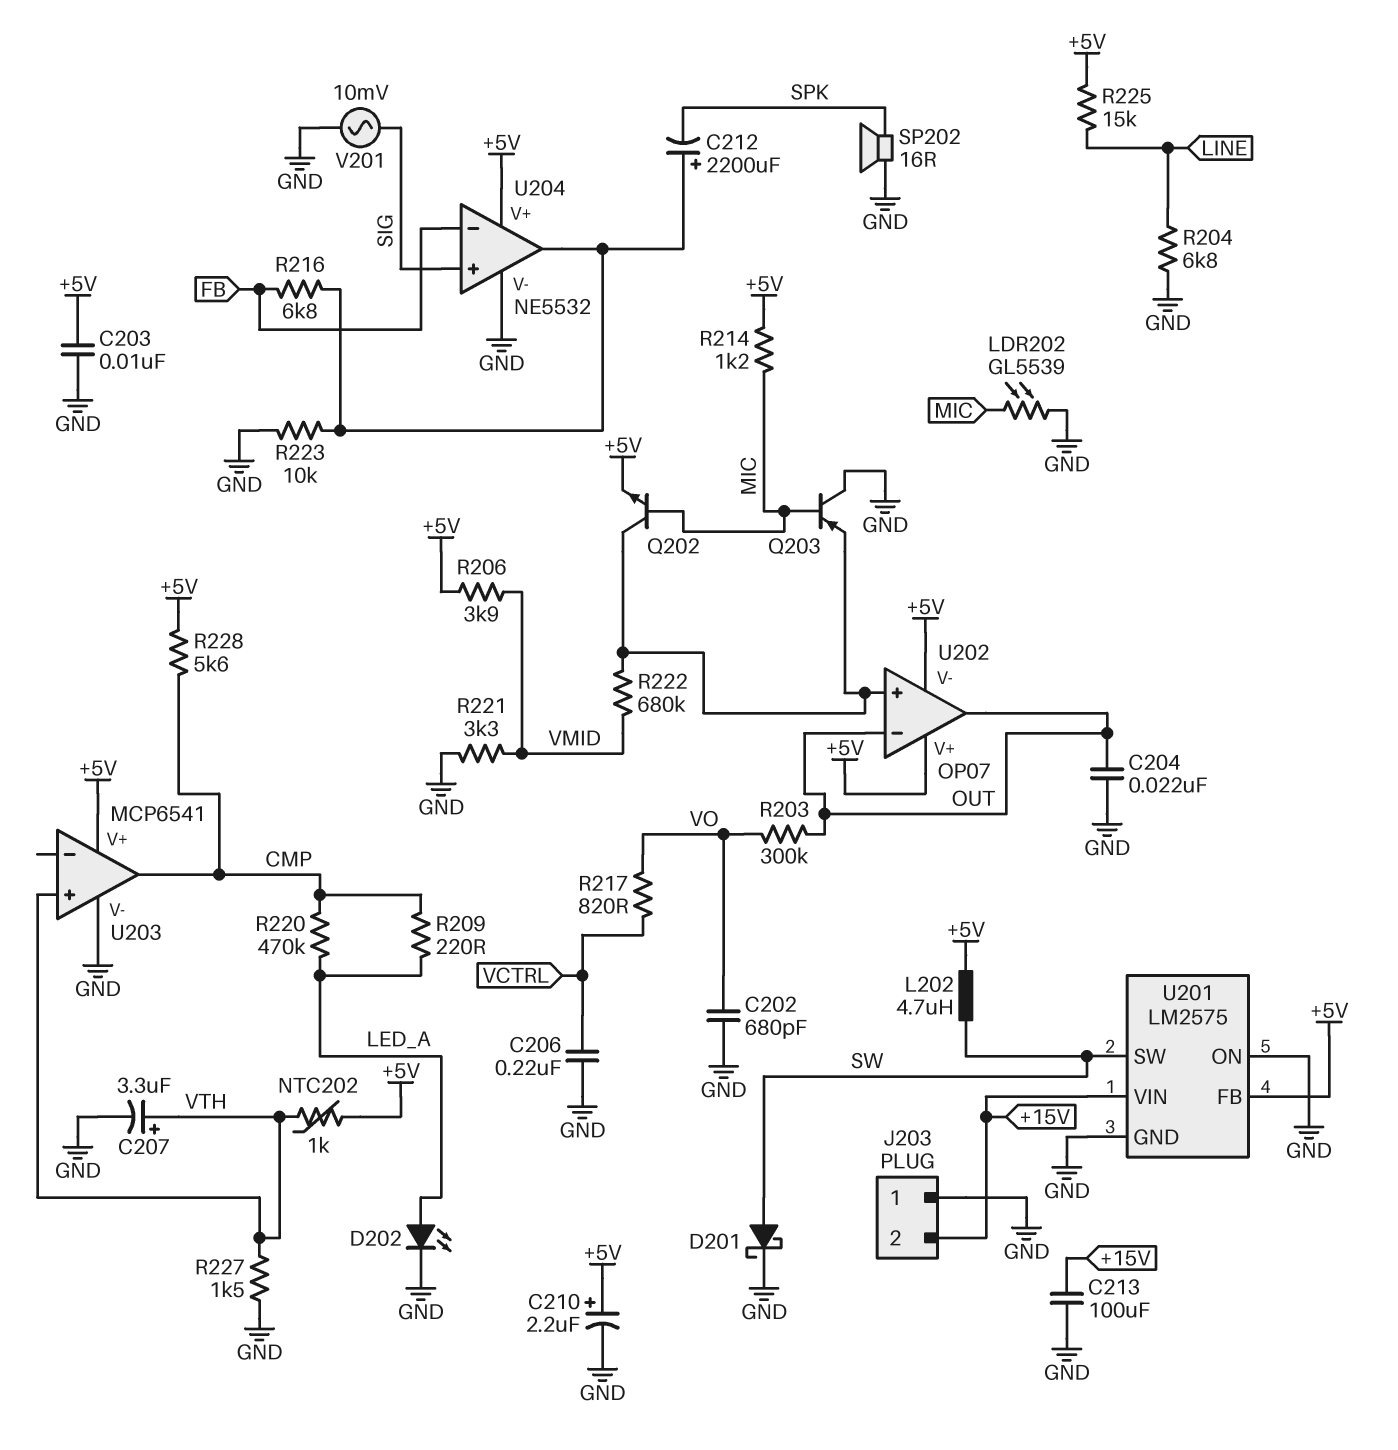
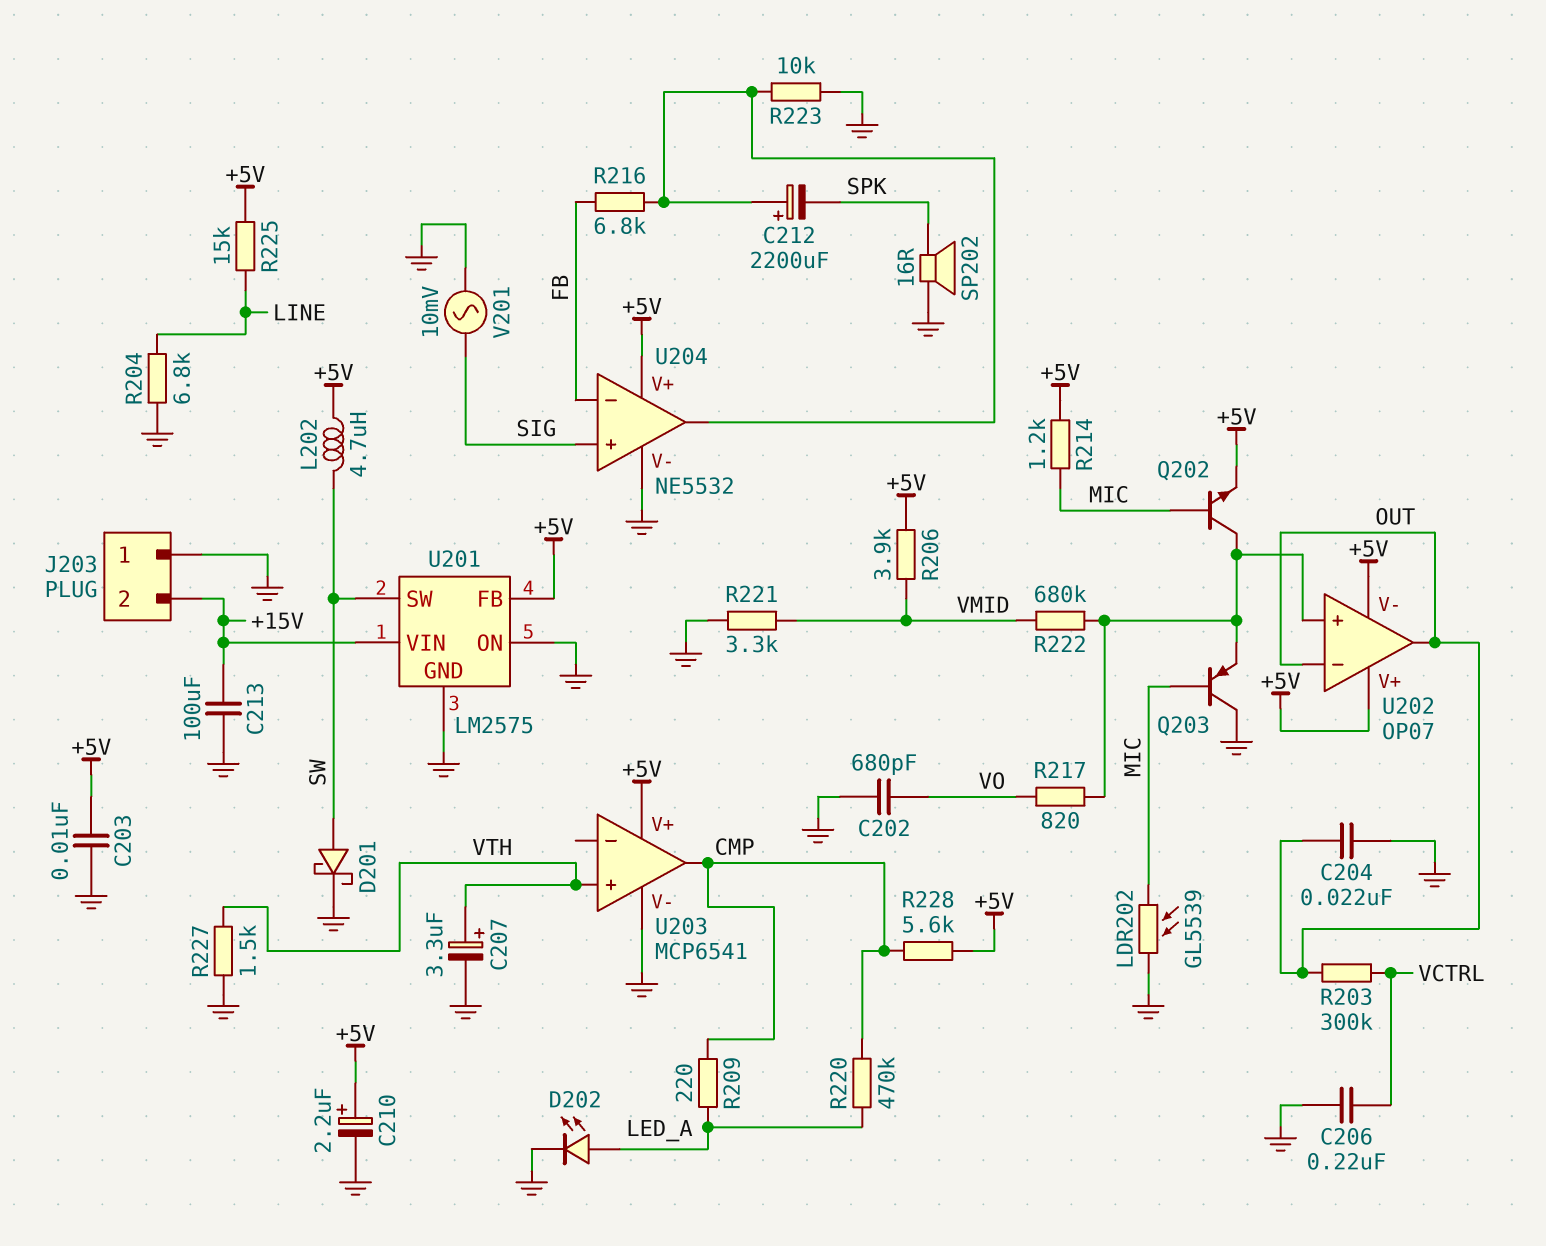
NTC202: 1k (+5V, VTH) -> none
R203: 300k (OUT, VO) -> 300k (OUT, VCTRL)
R217: 820 (VCTRL, VO) -> 820 (U202/in+, VO)

